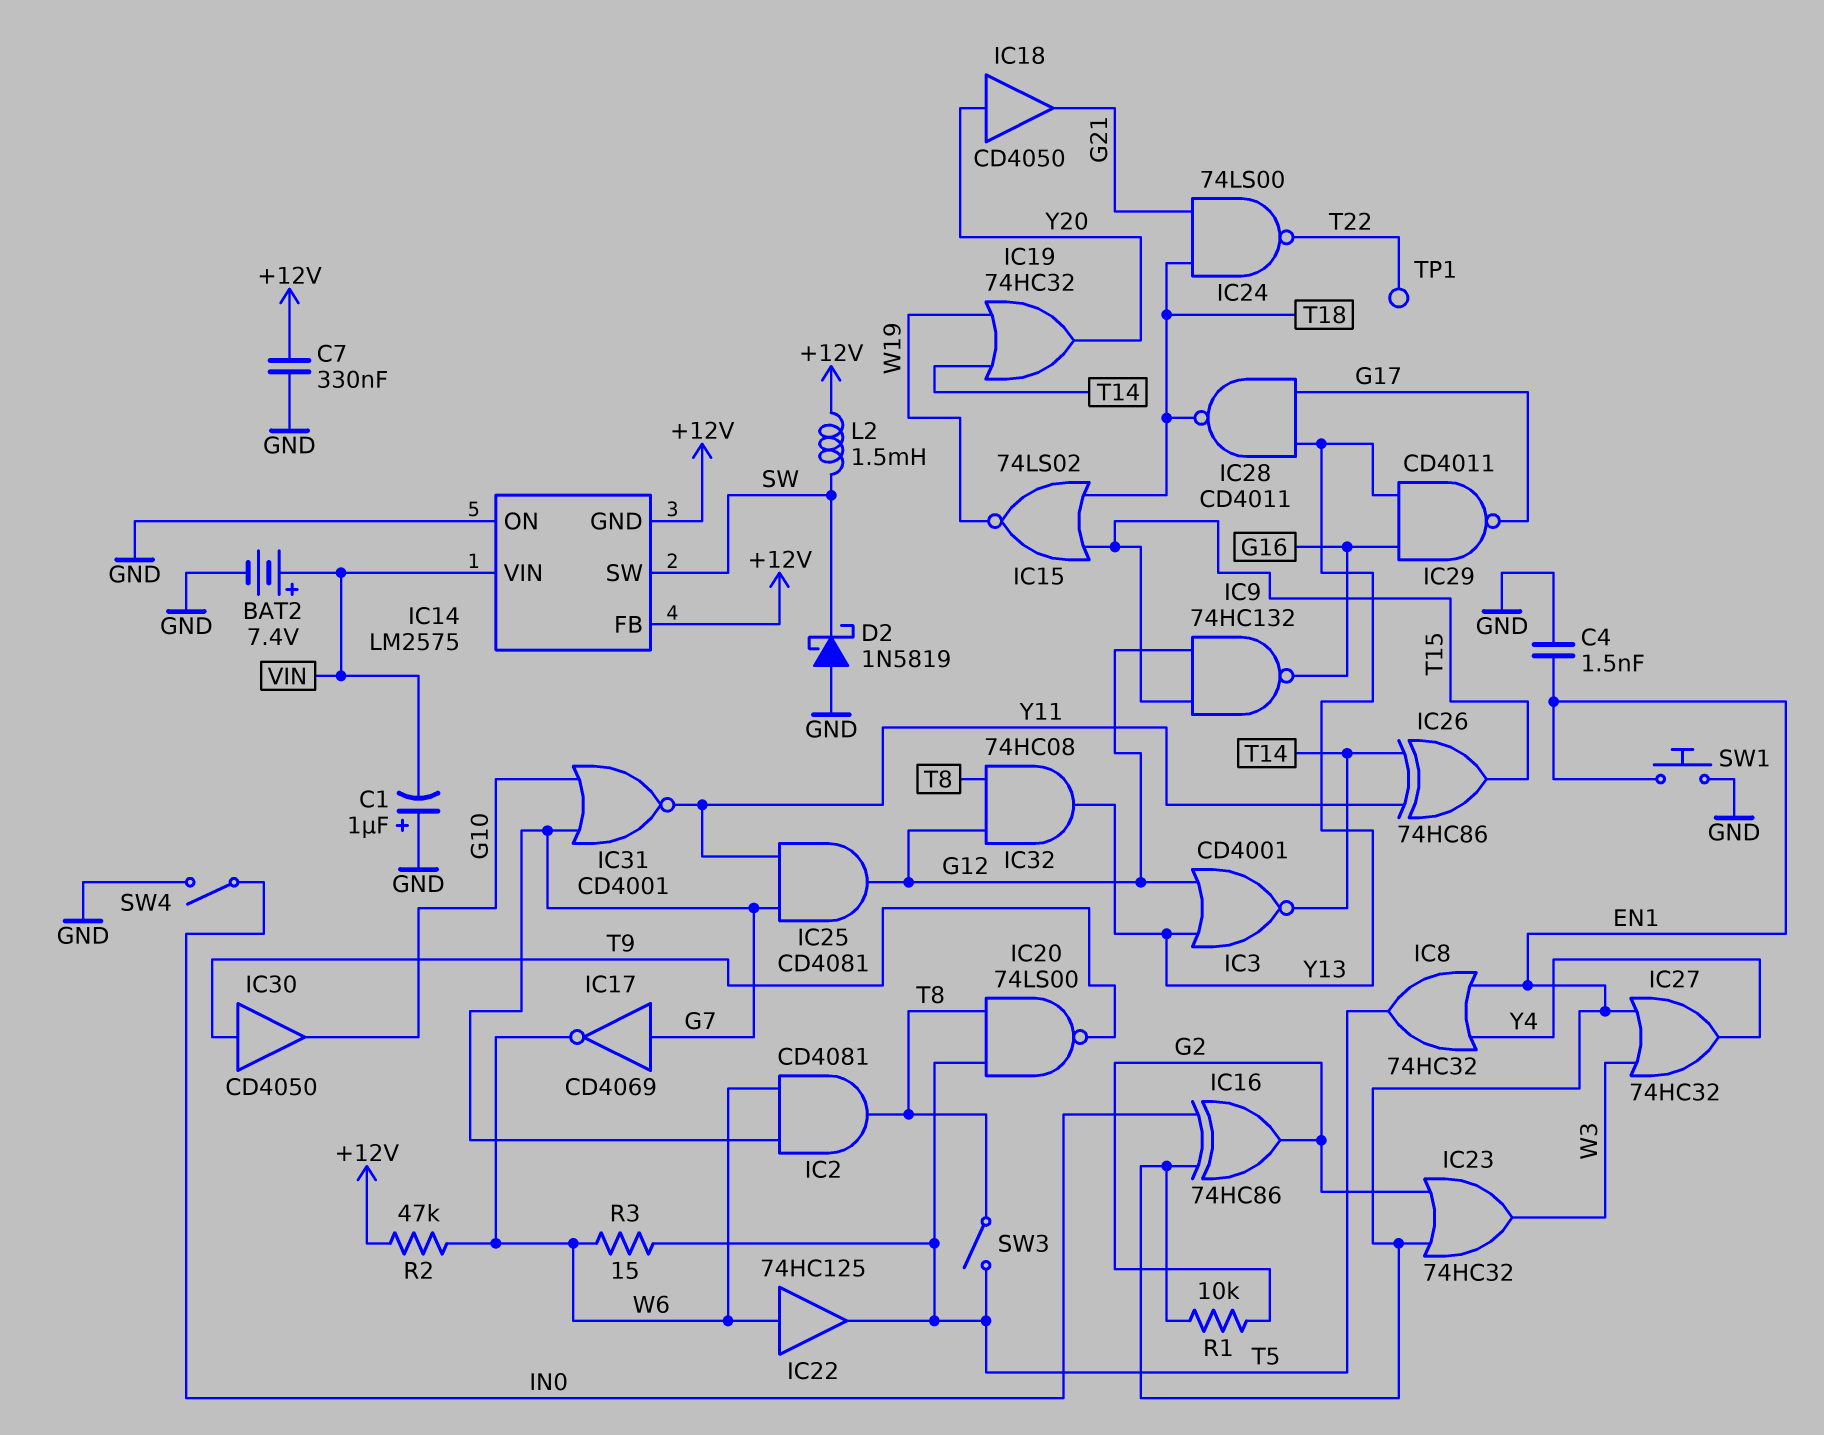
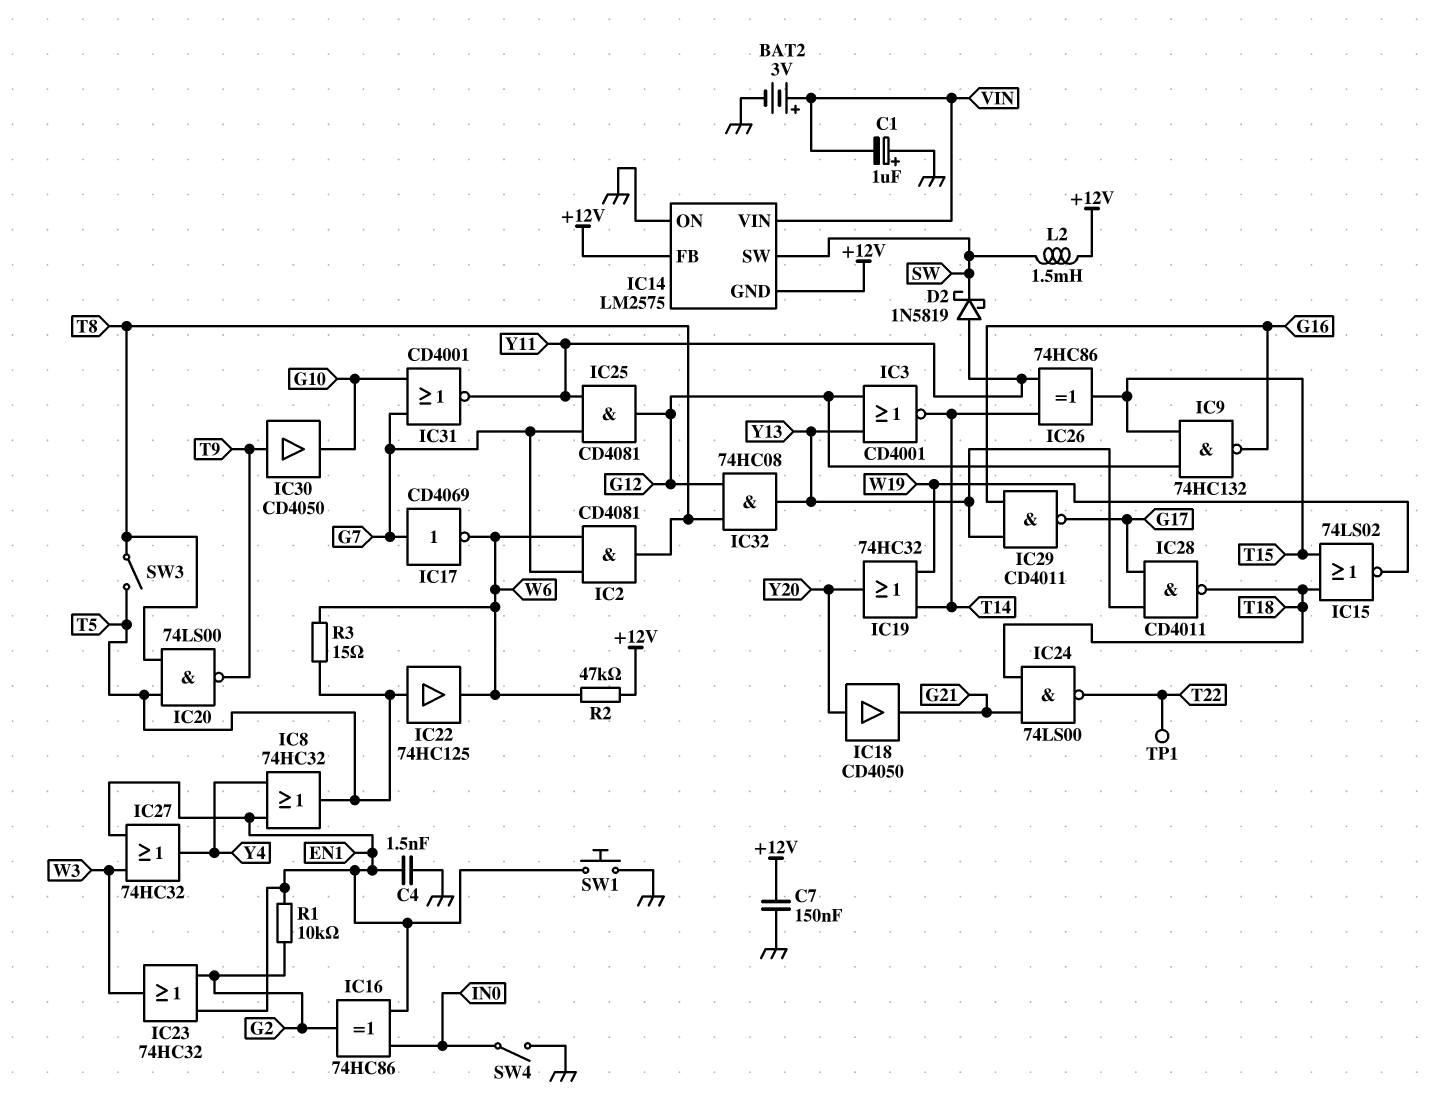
BAT2: 7.4V (plus VIN, minus GND) -> 3V (plus VIN, minus GND)
C7: 330nF (+12V, GND) -> 150nF (+12V, GND)
D2: schottky 1N5819 (A GND, K SW) -> schottky 1N5819 (A Y11, K SW)
IC22: buffer 74HC125 (in W6, out T5) -> buffer 74HC125 (in T5, out W6)

